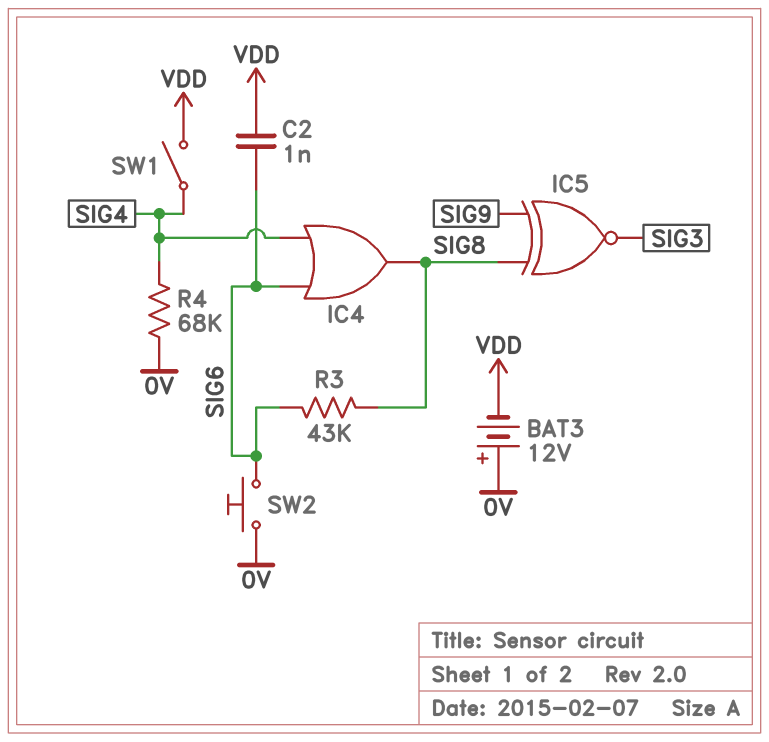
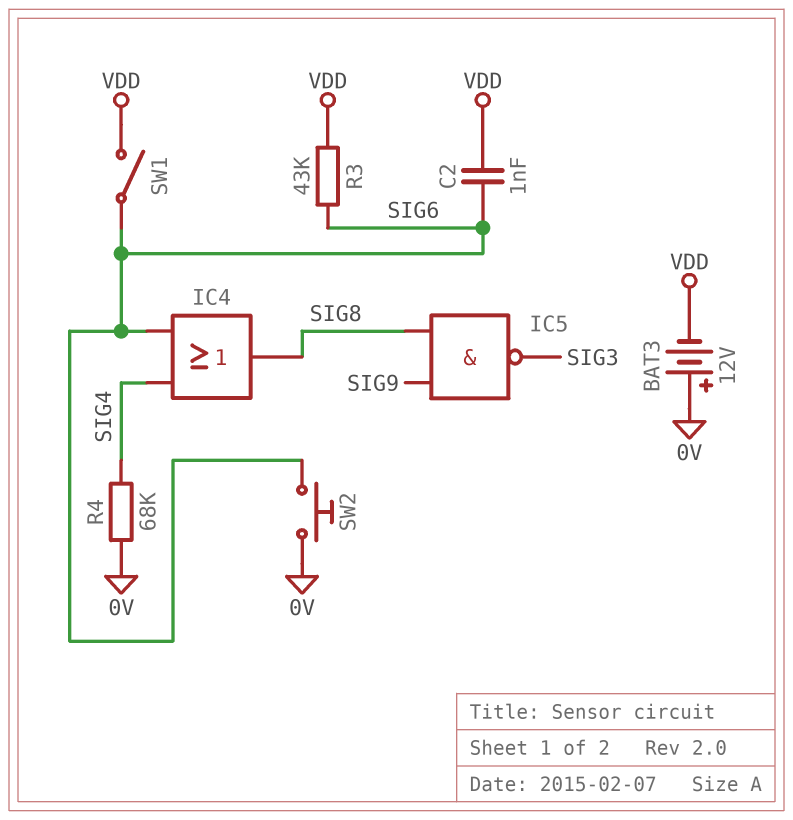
IC5: XNOR (in SIG8, in SIG9, out SIG3) -> NAND (in SIG8, in SIG9, out SIG3)
R3: 43k (SIG6, SIG8) -> 43k (SIG6, VDD)
SW1: switch (SIG4, VDD) -> switch (SIG6, VDD)

